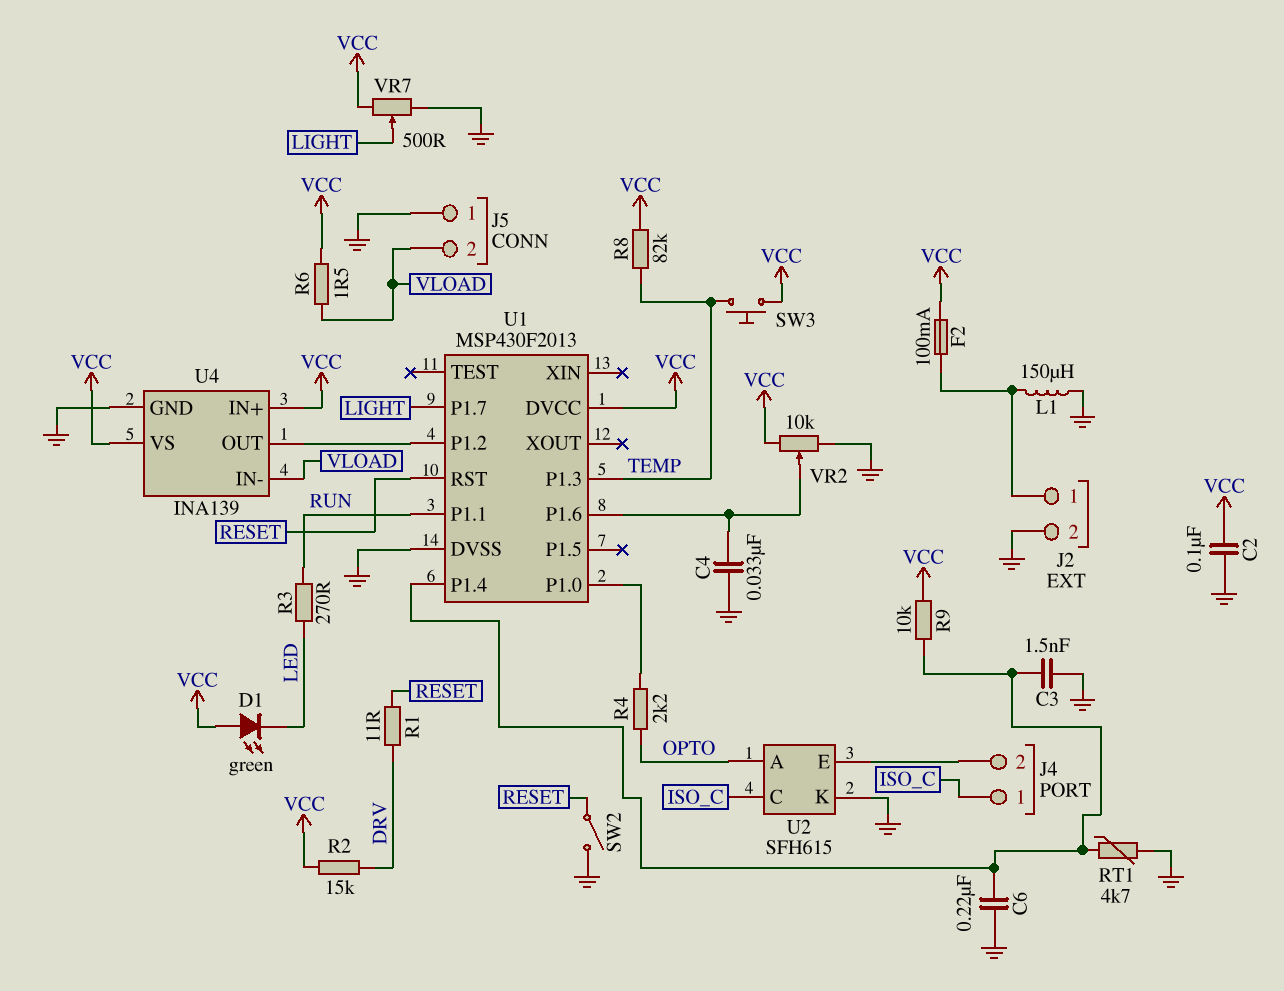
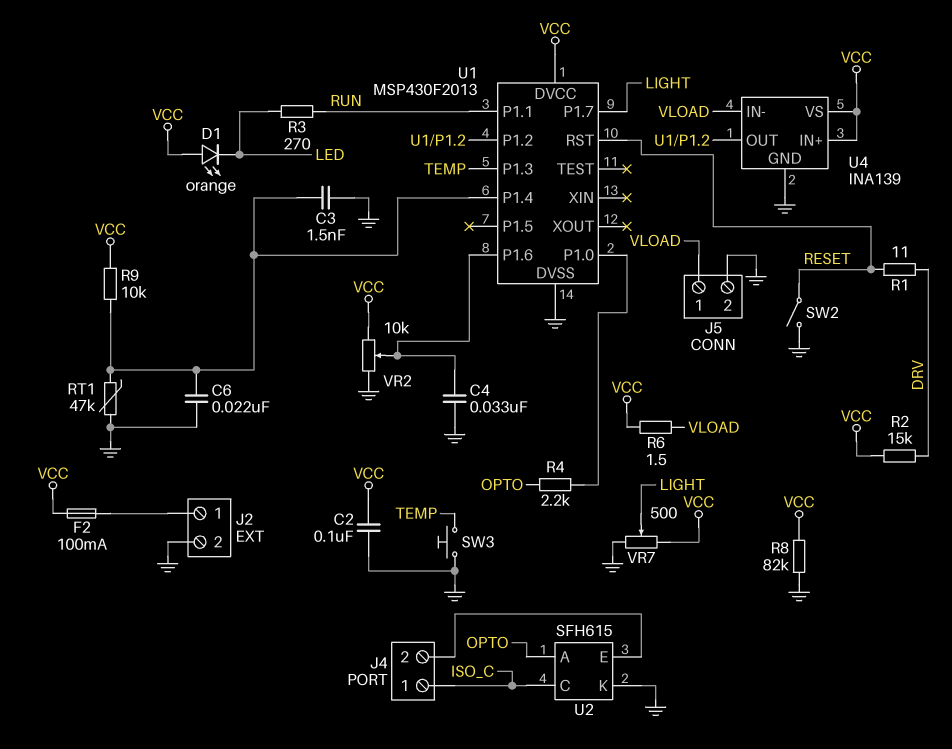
C6: 220nF (GND, U1/P1.4) -> 22nF (GND, U1/P1.4)
D1: LED green (A VCC, K LED) -> LED orange (A VCC, K LED)
J5 pin 1: GND -> VLOAD
J5 pin 2: VLOAD -> GND
L1: 150uH (GND, J2/1) -> none
R8: 82k (TEMP, VCC) -> 82k (GND, VCC)
RT1: 4.7k (GND, U1/P1.4) -> 47k (GND, U1/P1.4)
SW3: button (TEMP, VCC) -> button (GND, TEMP)

